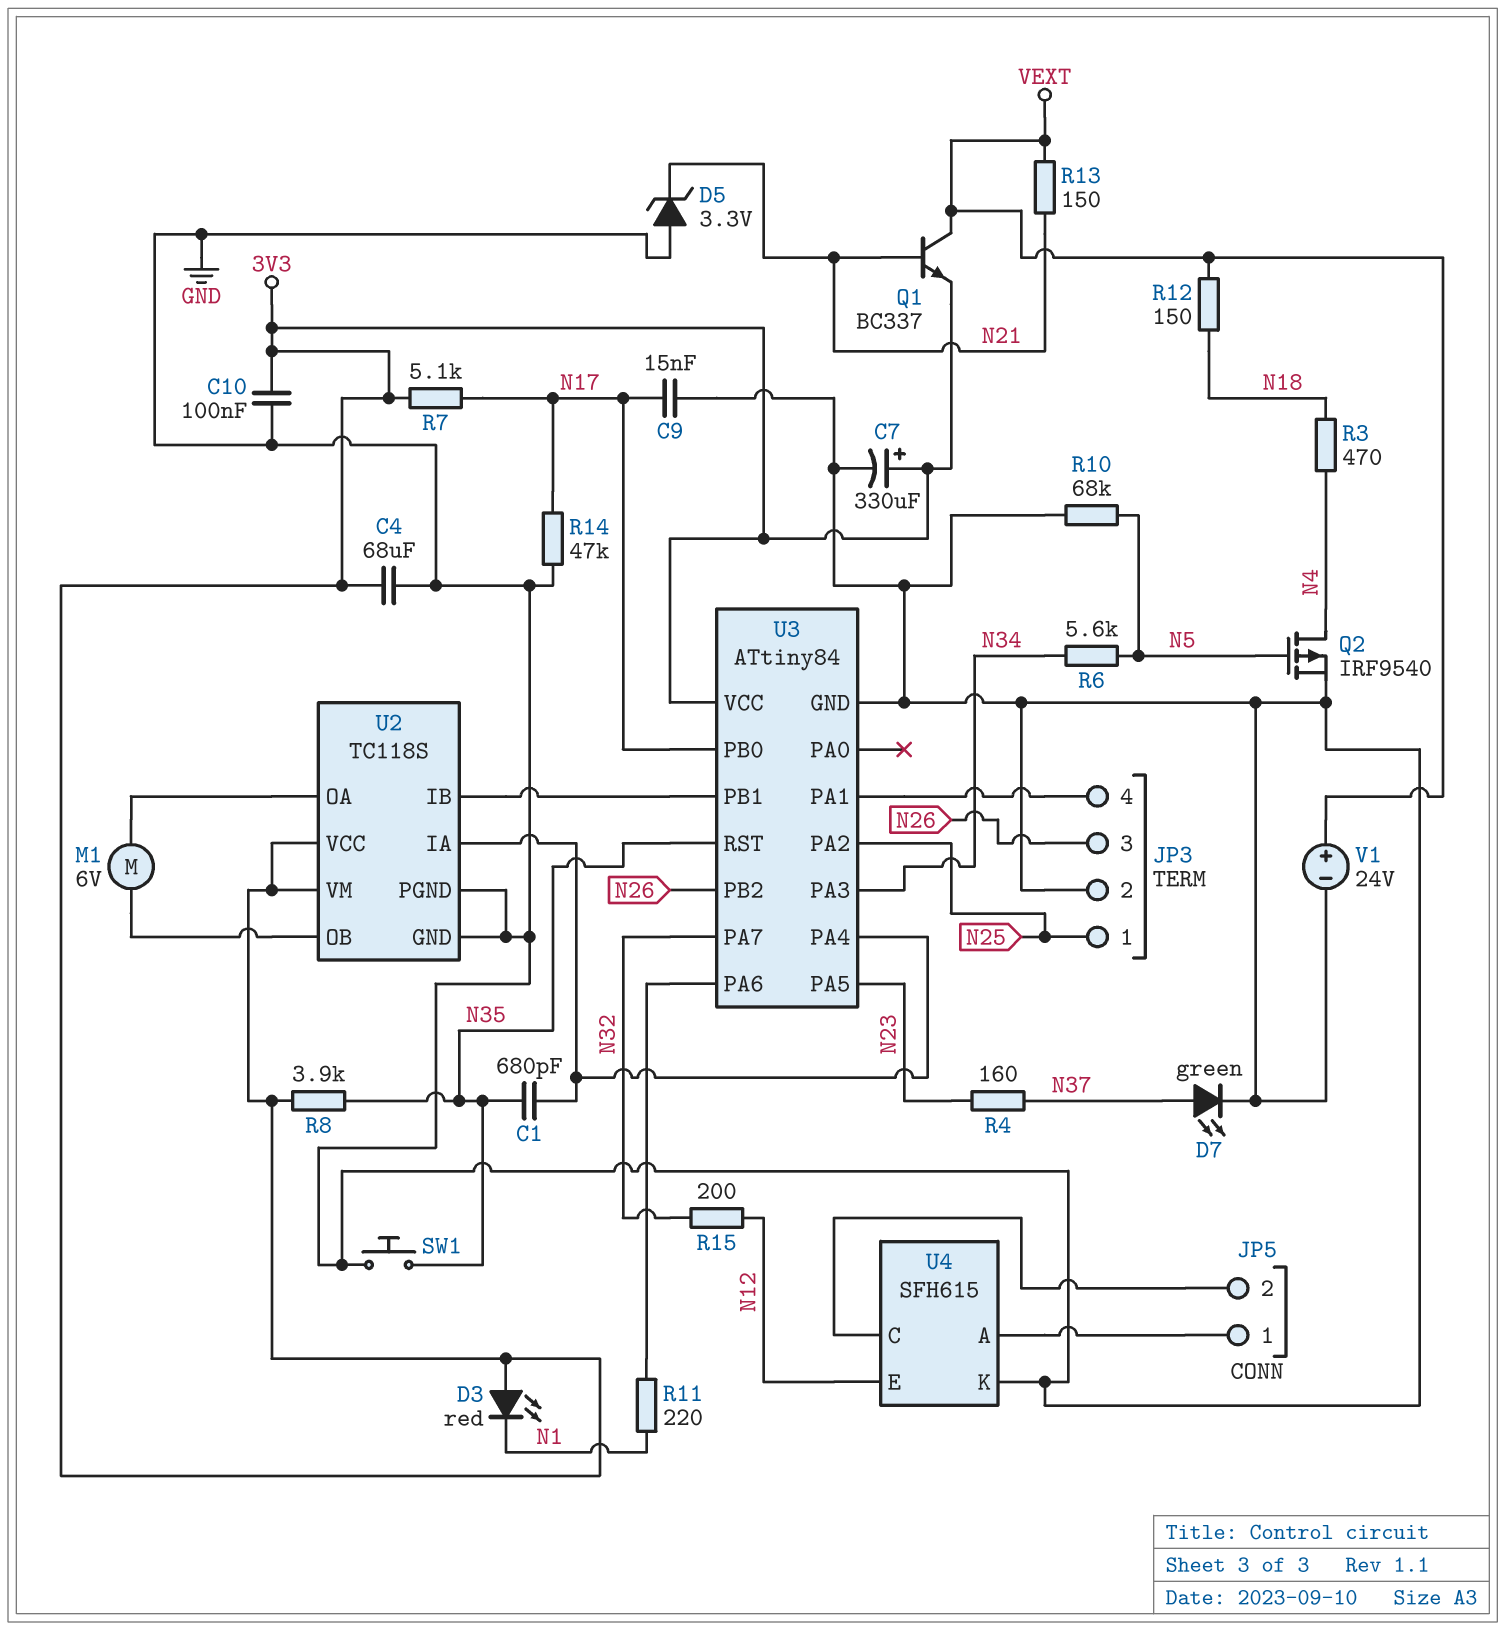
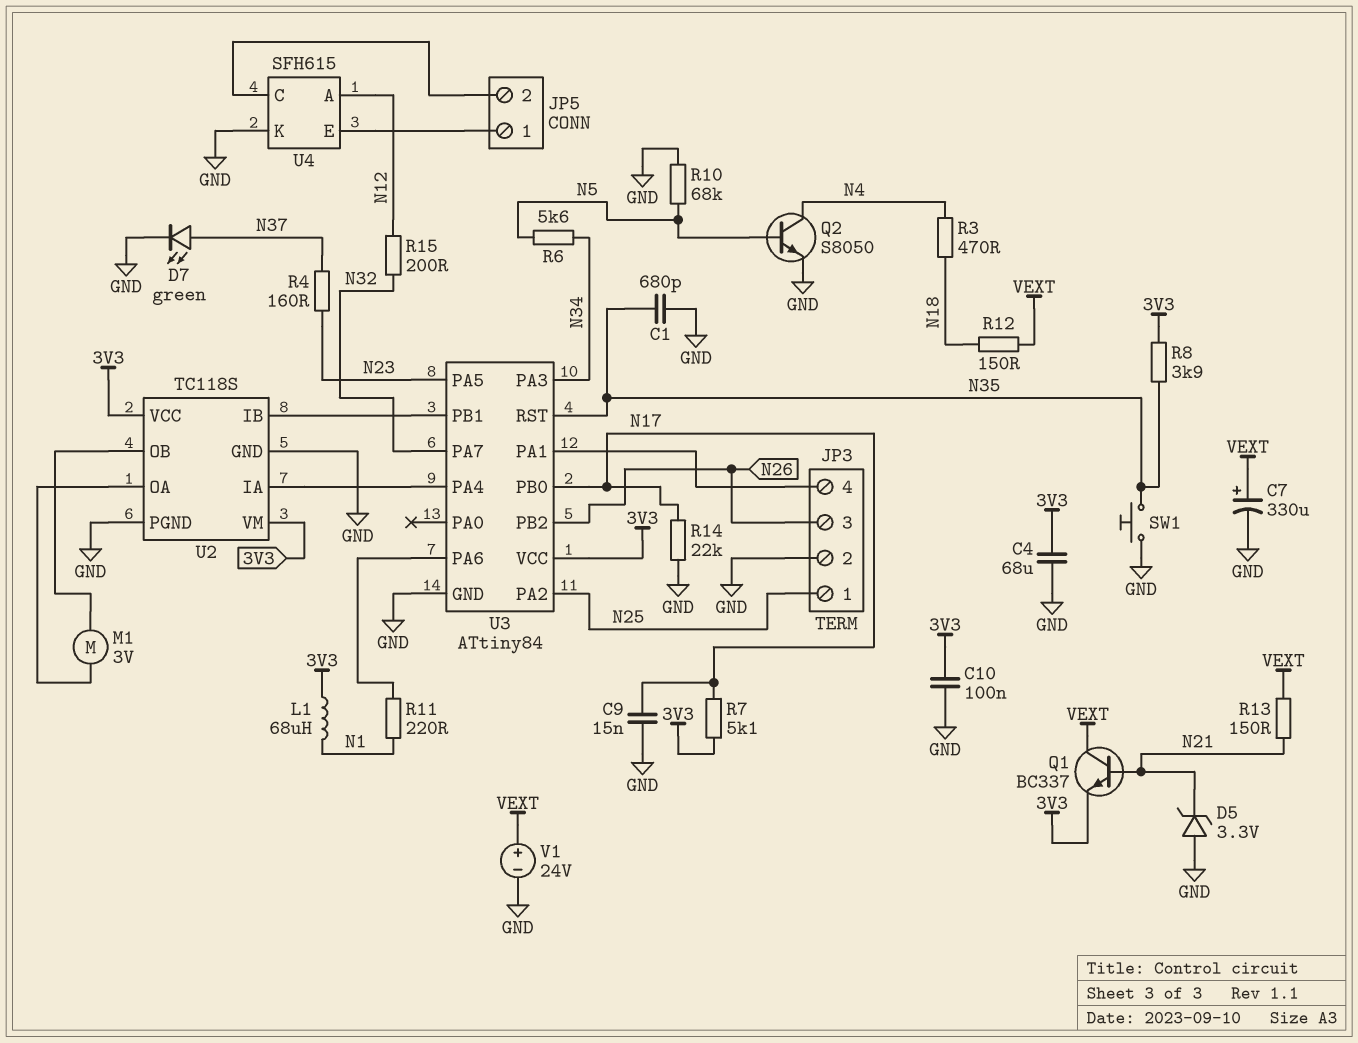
C1: 680pF (N35, U2/IA) -> 680pF (GND, N35)
C7: 330uF (plus 3V3, minus GND) -> 330uF (plus VEXT, minus GND)
D3: LED red (A 3V3, K N1) -> none
L1: none -> 68uH (3V3, N1)
M1: motor 6V (U2/OA, U2/OB) -> motor 3V (U2/OA, U2/OB)
Q2: PMOS IRF9540 (G N5, D N4, S GND) -> NPN S8050 (B N5, C N4, E GND)
R14: 47k (GND, N17) -> 22k (GND, N17)
U4 pin A: JP5/1 -> N12
U4 pin E: N12 -> JP5/1

